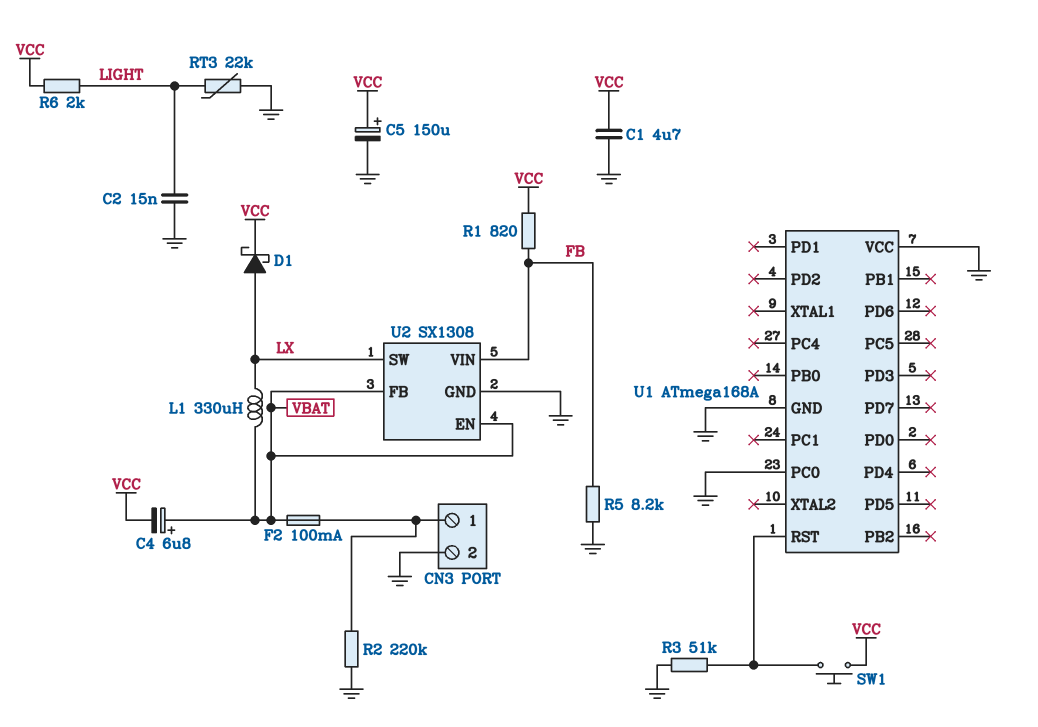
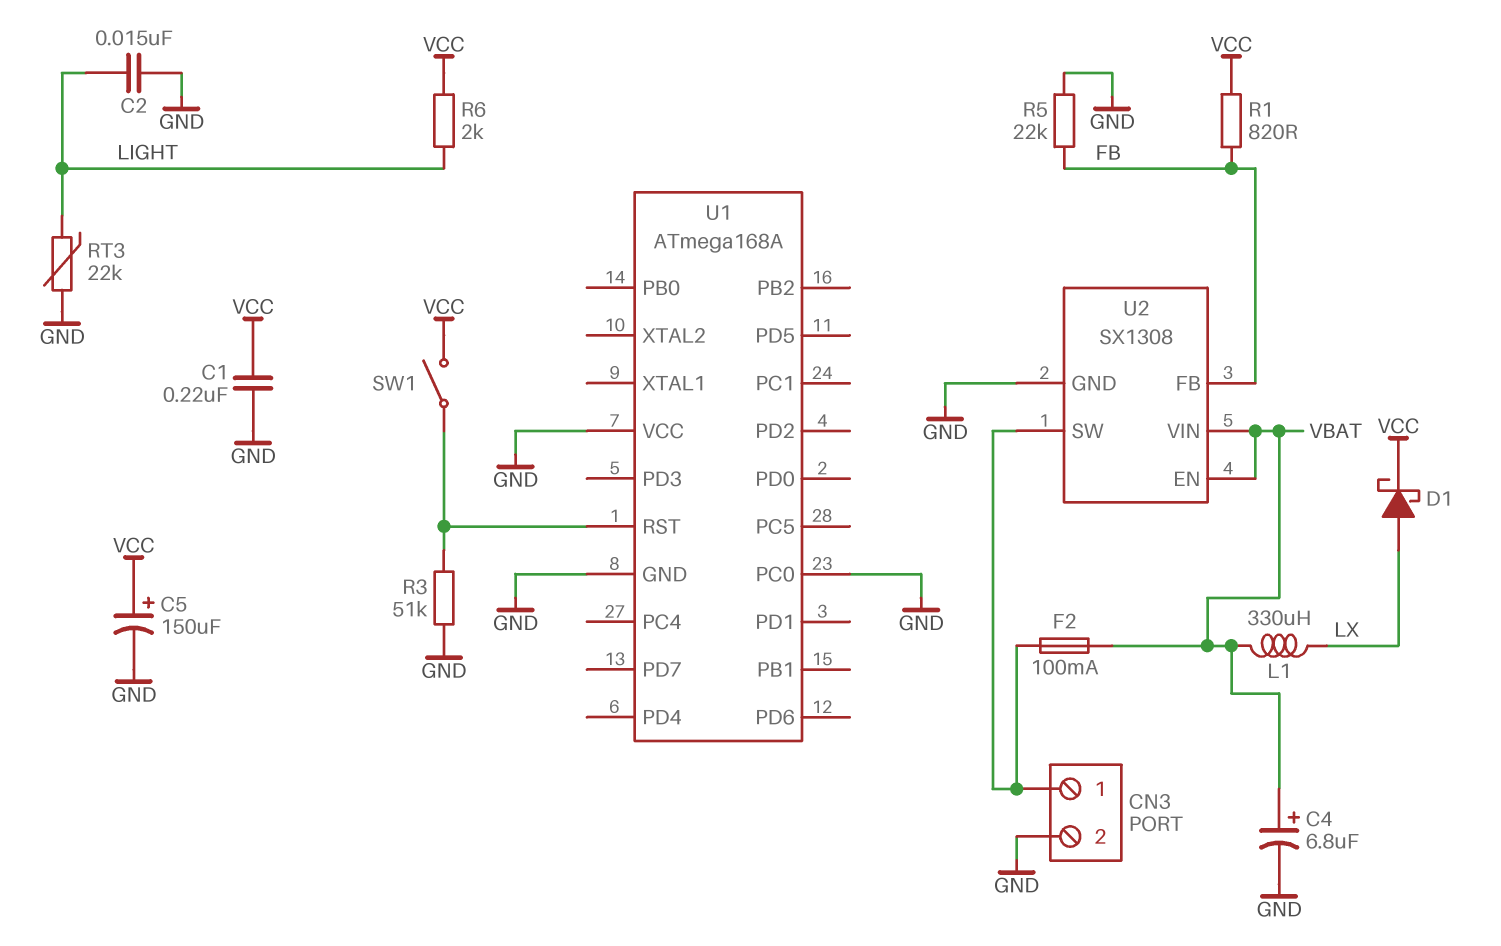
C1: 4.7uF (GND, VCC) -> 220nF (GND, VCC)
C4: 6.8uF (plus VBAT, minus VCC) -> 6.8uF (plus VBAT, minus GND)
R2: 220k (CN3/1, GND) -> none
R5: 8.2k (FB, GND) -> 22k (FB, GND)
SW1: button (U1/RST, VCC) -> switch (U1/RST, VCC)
U2 pin FB: VBAT -> FB
U2 pin SW: LX -> CN3/1
U2 pin VIN: FB -> VBAT

